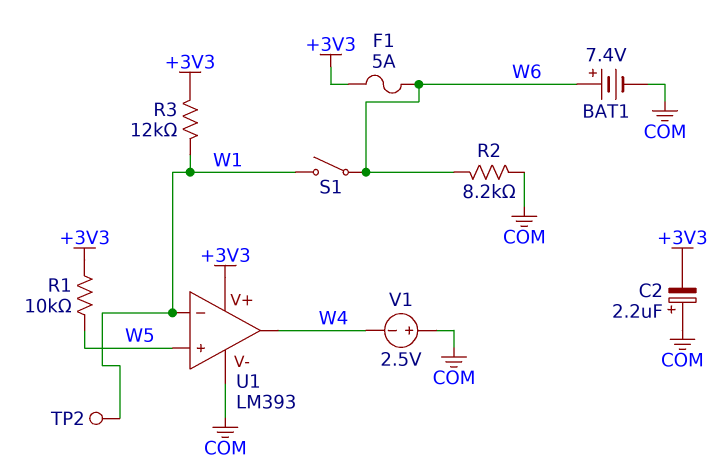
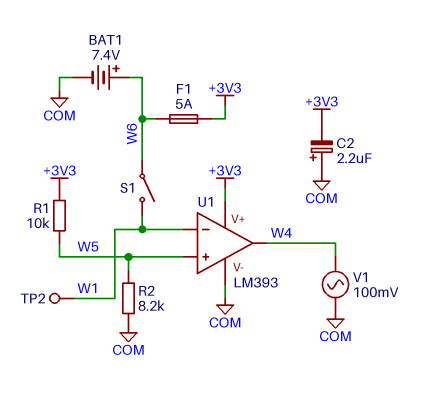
R2: 8.2k (COM, W6) -> 8.2k (COM, W5)
R3: 12k (+3V3, W1) -> none
V1: 2.5V (plus COM, minus W4) -> AC 100mV (COM, W4)

